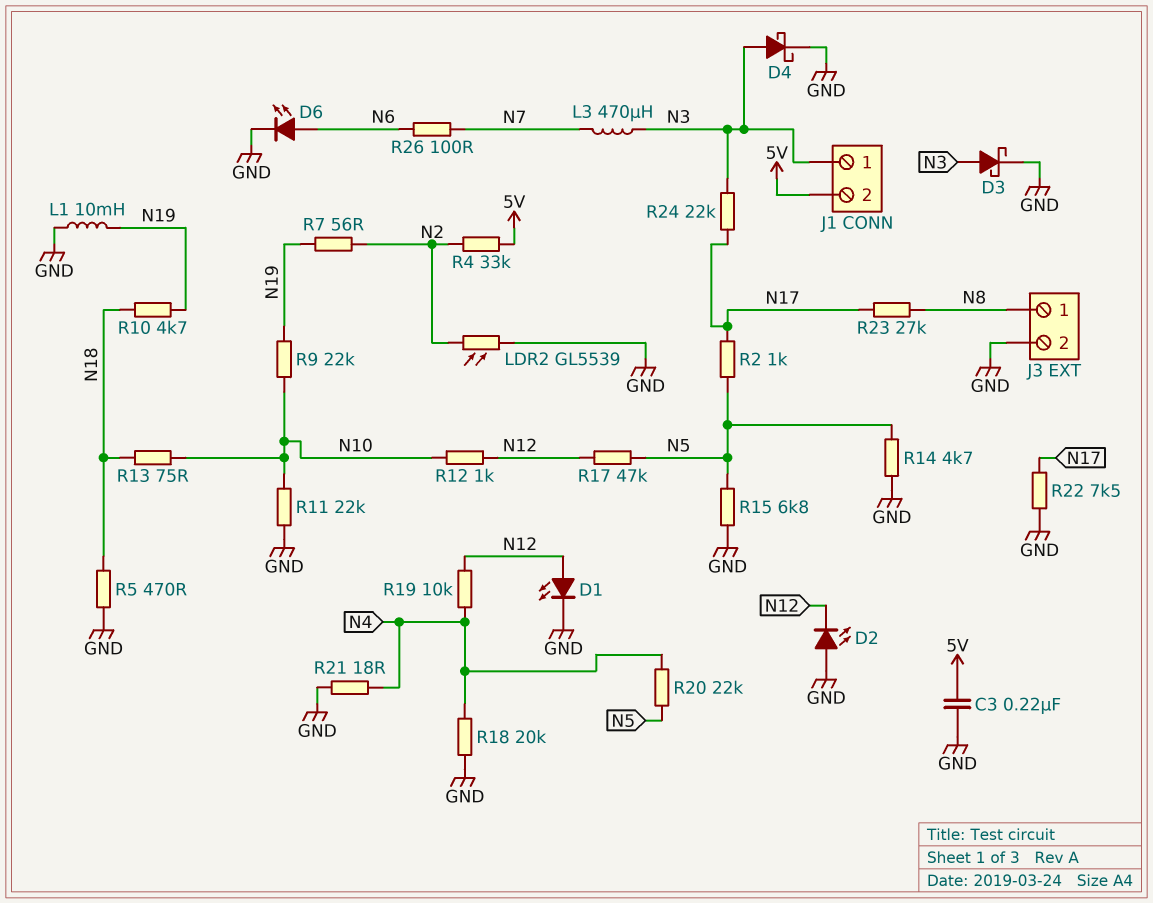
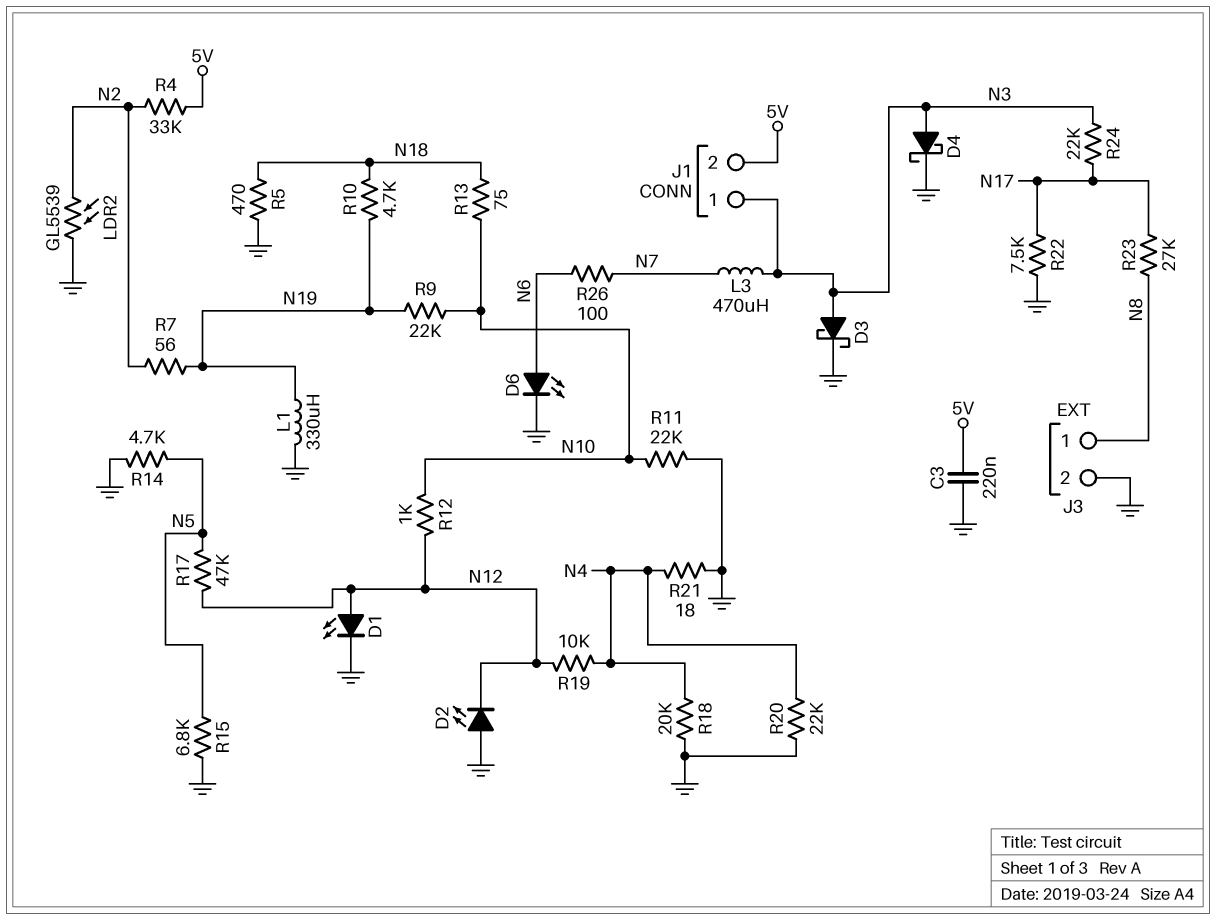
L1: 10mH (GND, N19) -> 330uH (GND, N19)
R2: 1k (N5, N17) -> none
R20: 22k (N4, N5) -> 22k (GND, N4)

